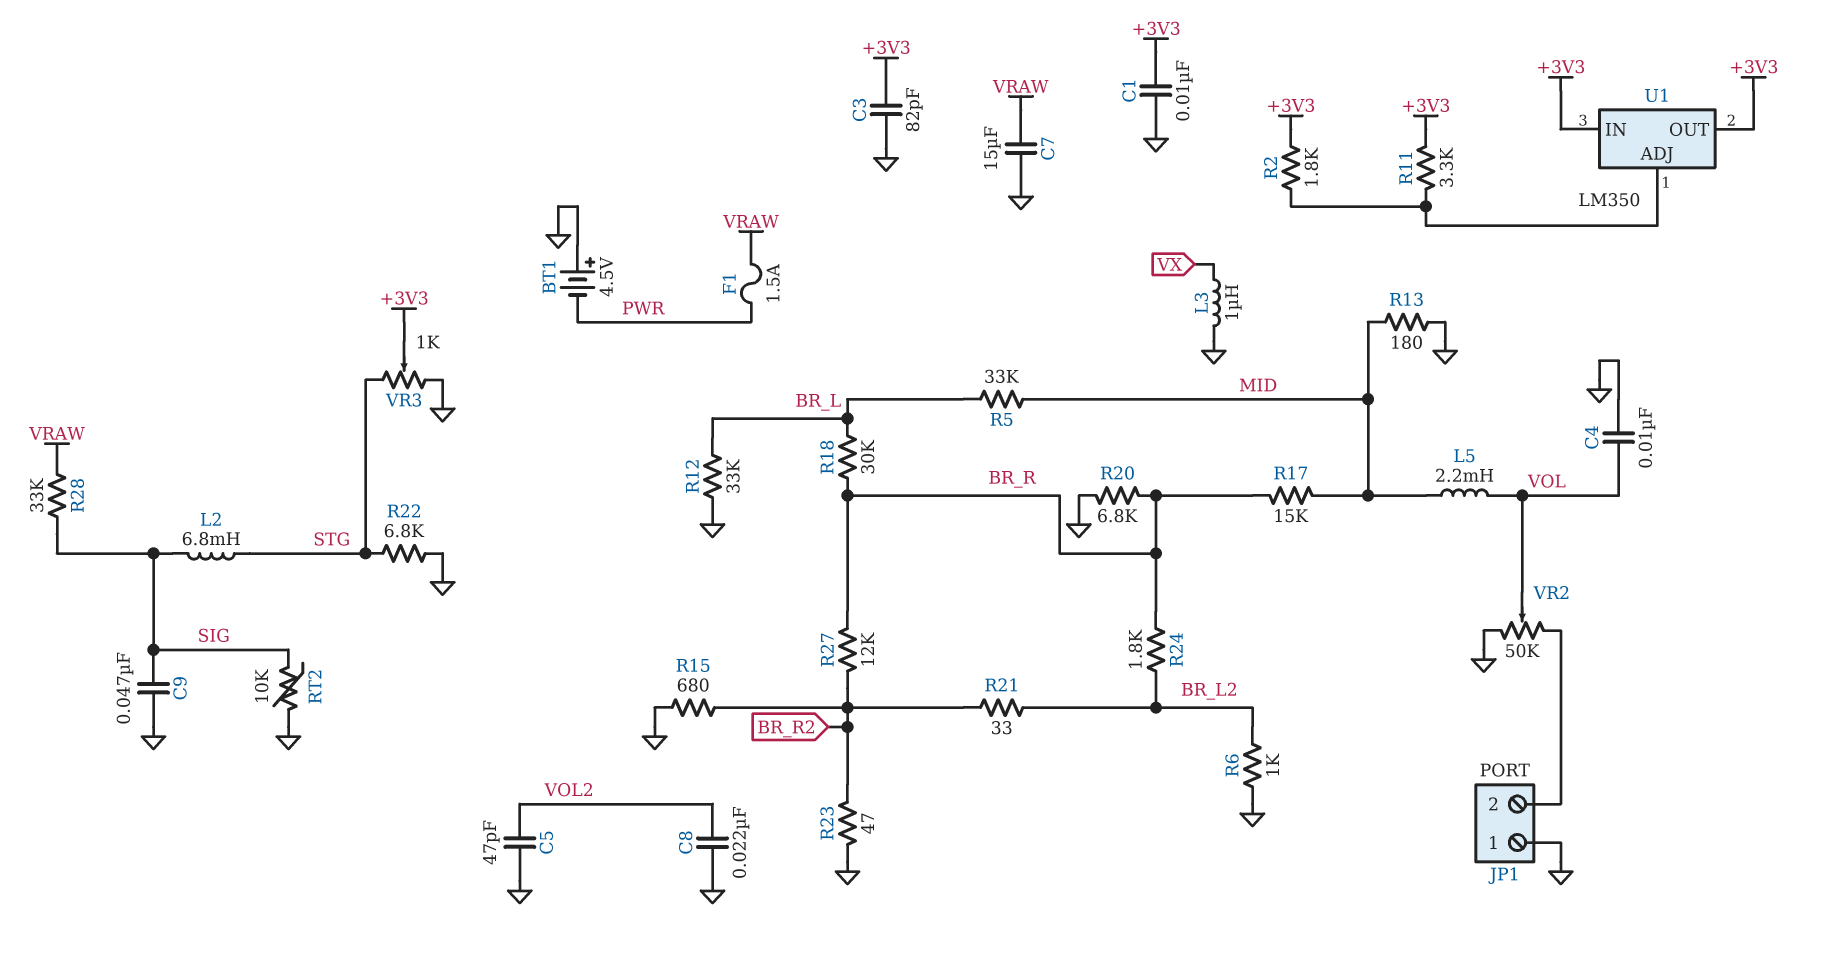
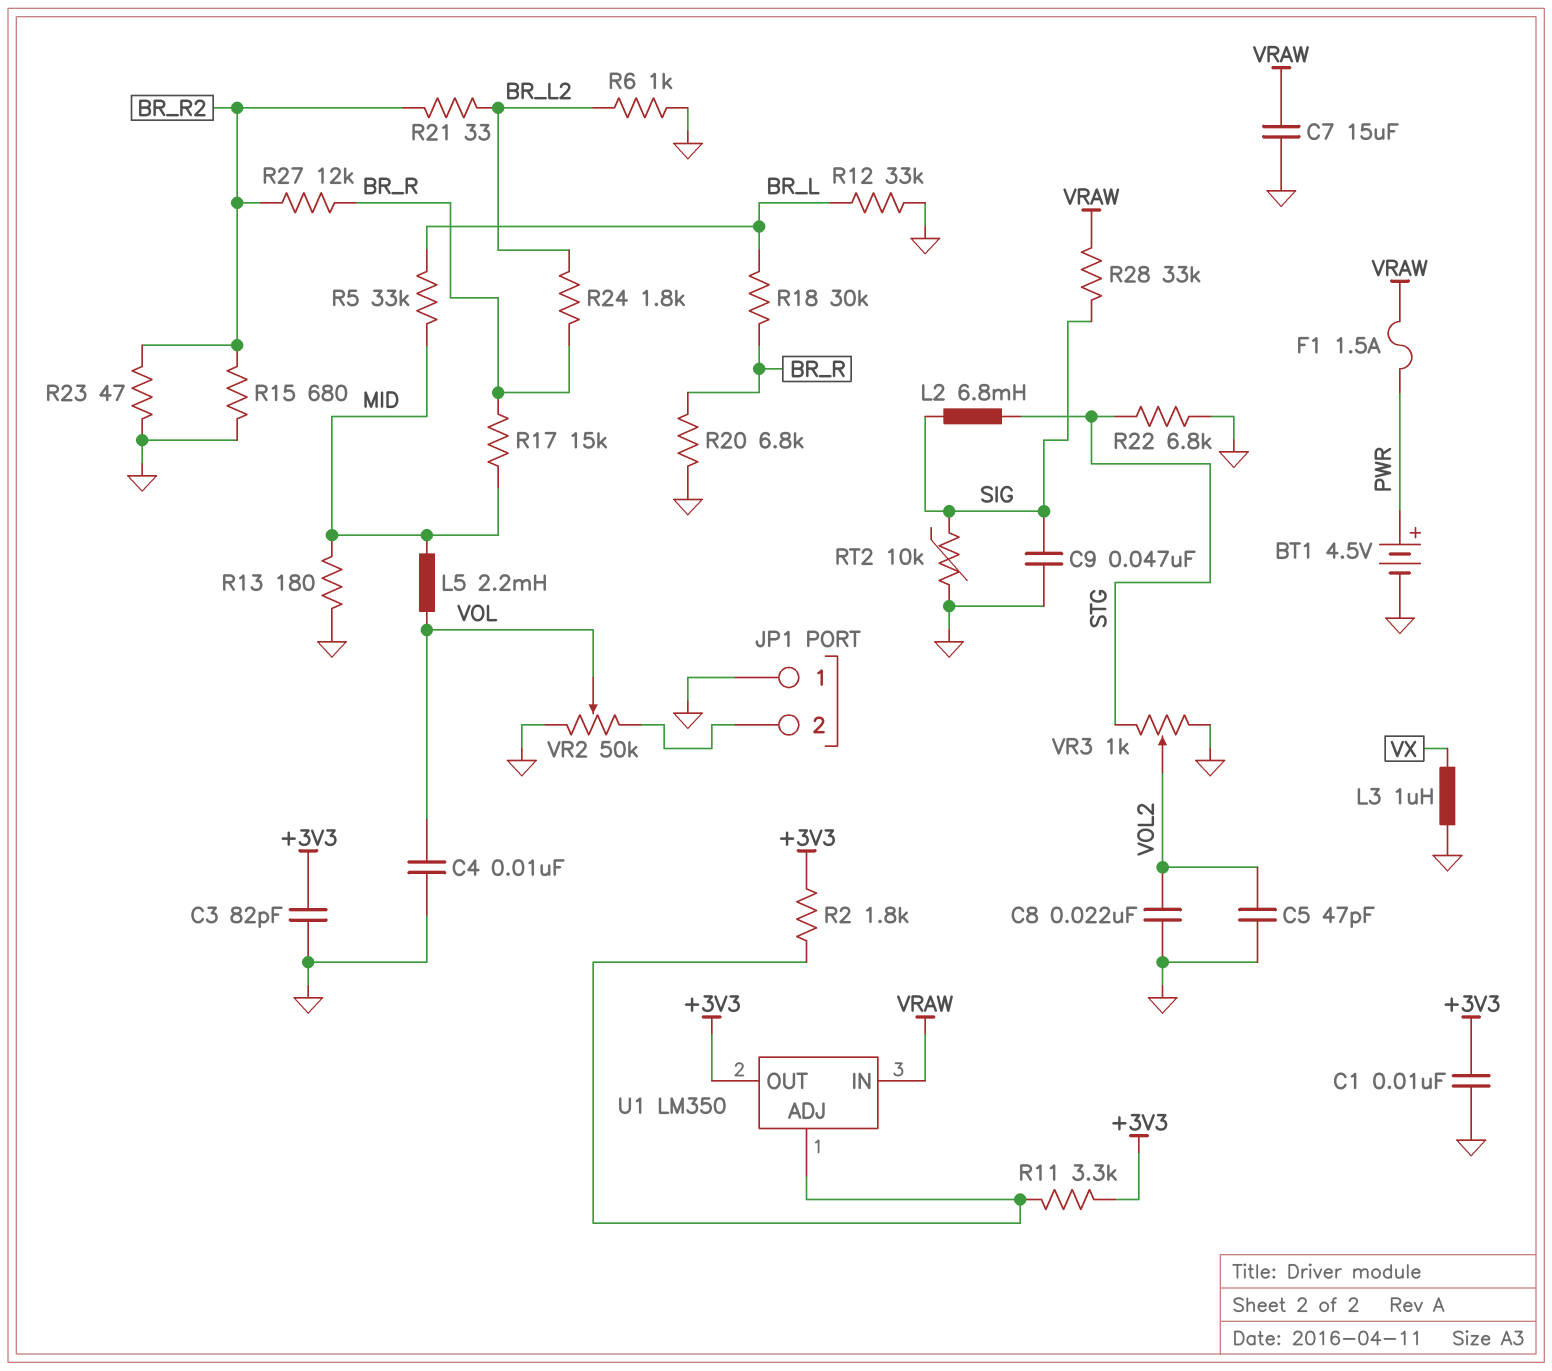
BT1: 4.5V (plus GND, minus PWR) -> 4.5V (plus PWR, minus GND)
U1 pin IN: +3V3 -> VRAW
VR3: 1k (GND, STG, wiper +3V3) -> 1k (GND, STG, wiper VOL2)

